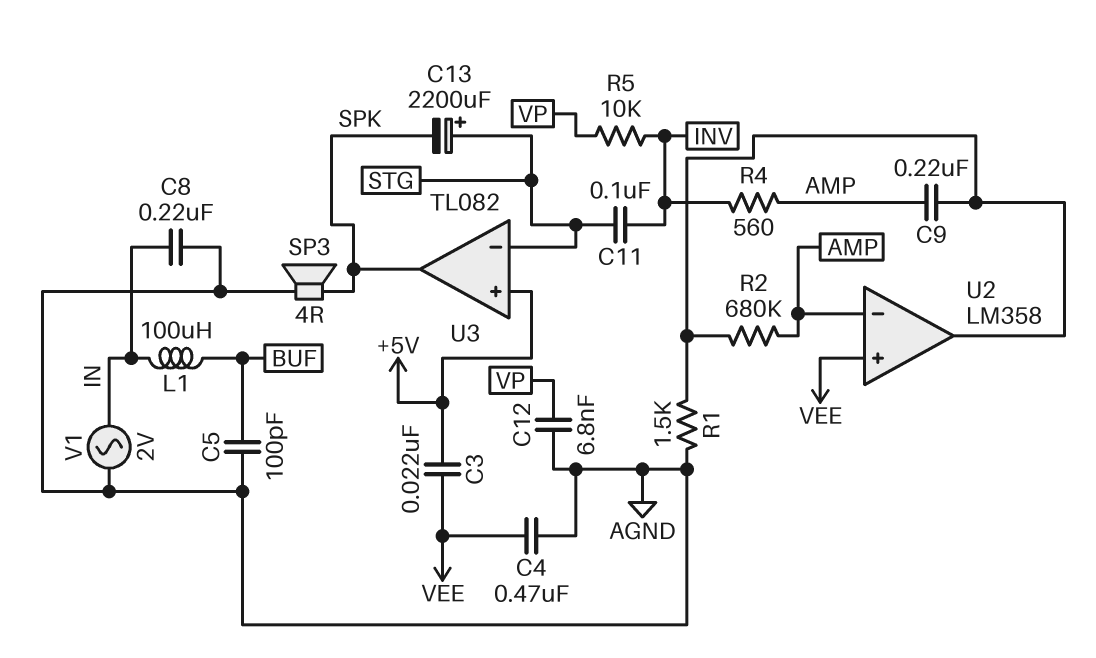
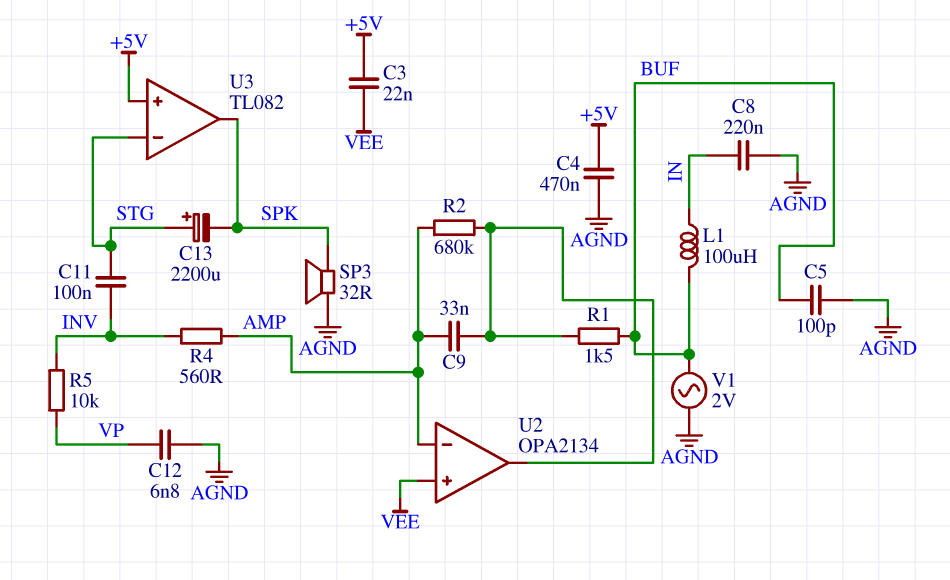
C4: 470nF (AGND, VEE) -> 470nF (+5V, AGND)
C9: 220nF (AMP, U2/out) -> 33nF (AMP, U2/out)
R1: 1.5k (AGND, U2/out) -> 1.5k (BUF, U2/out)
SP3: speaker 4R (AGND, SPK) -> speaker 32R (AGND, SPK)
U2: LM358 -> OPA2134
V1: AC 2V (AGND, IN) -> AC 2V (AGND, BUF)

